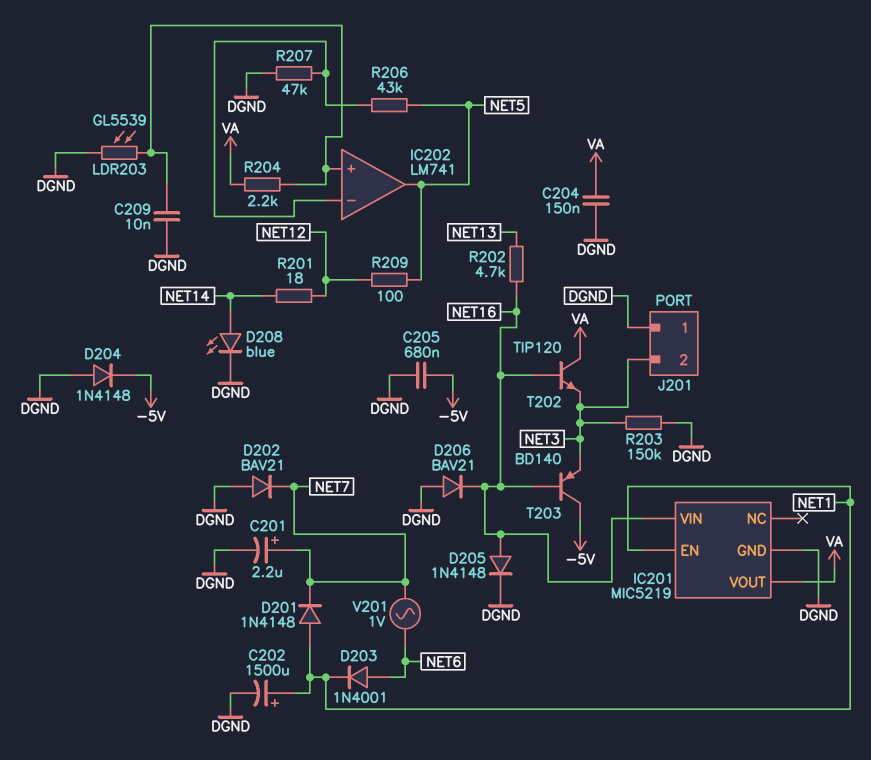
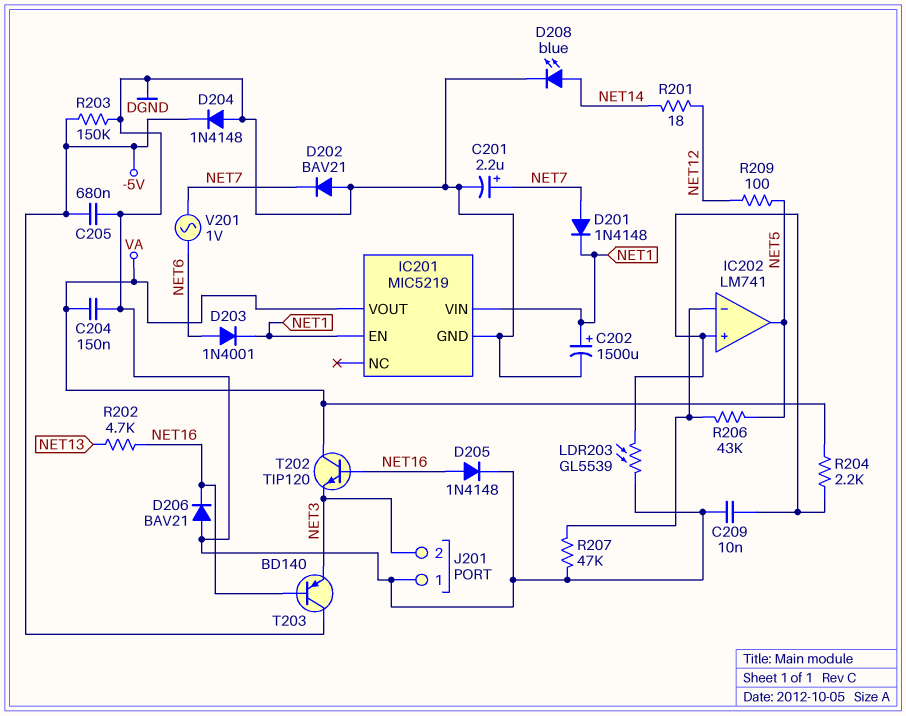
D201: diode 1N4148 (A NET1, K NET7) -> diode 1N4148 (A NET7, K NET1)
IC201 pin VIN: NET16 -> NET1
R203: 150k (DGND, NET3) -> 150k (-5V, DGND)

